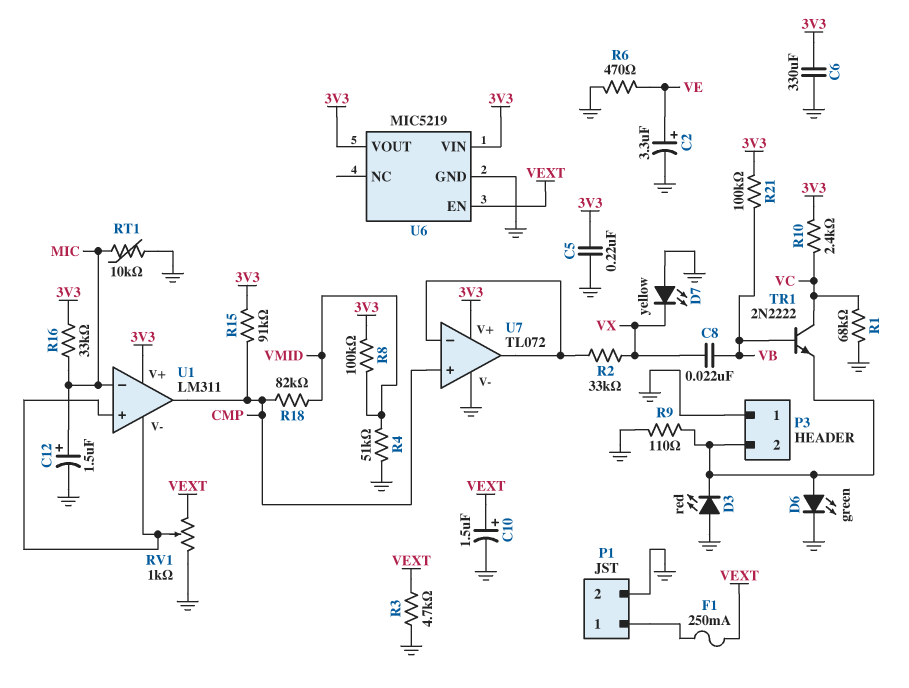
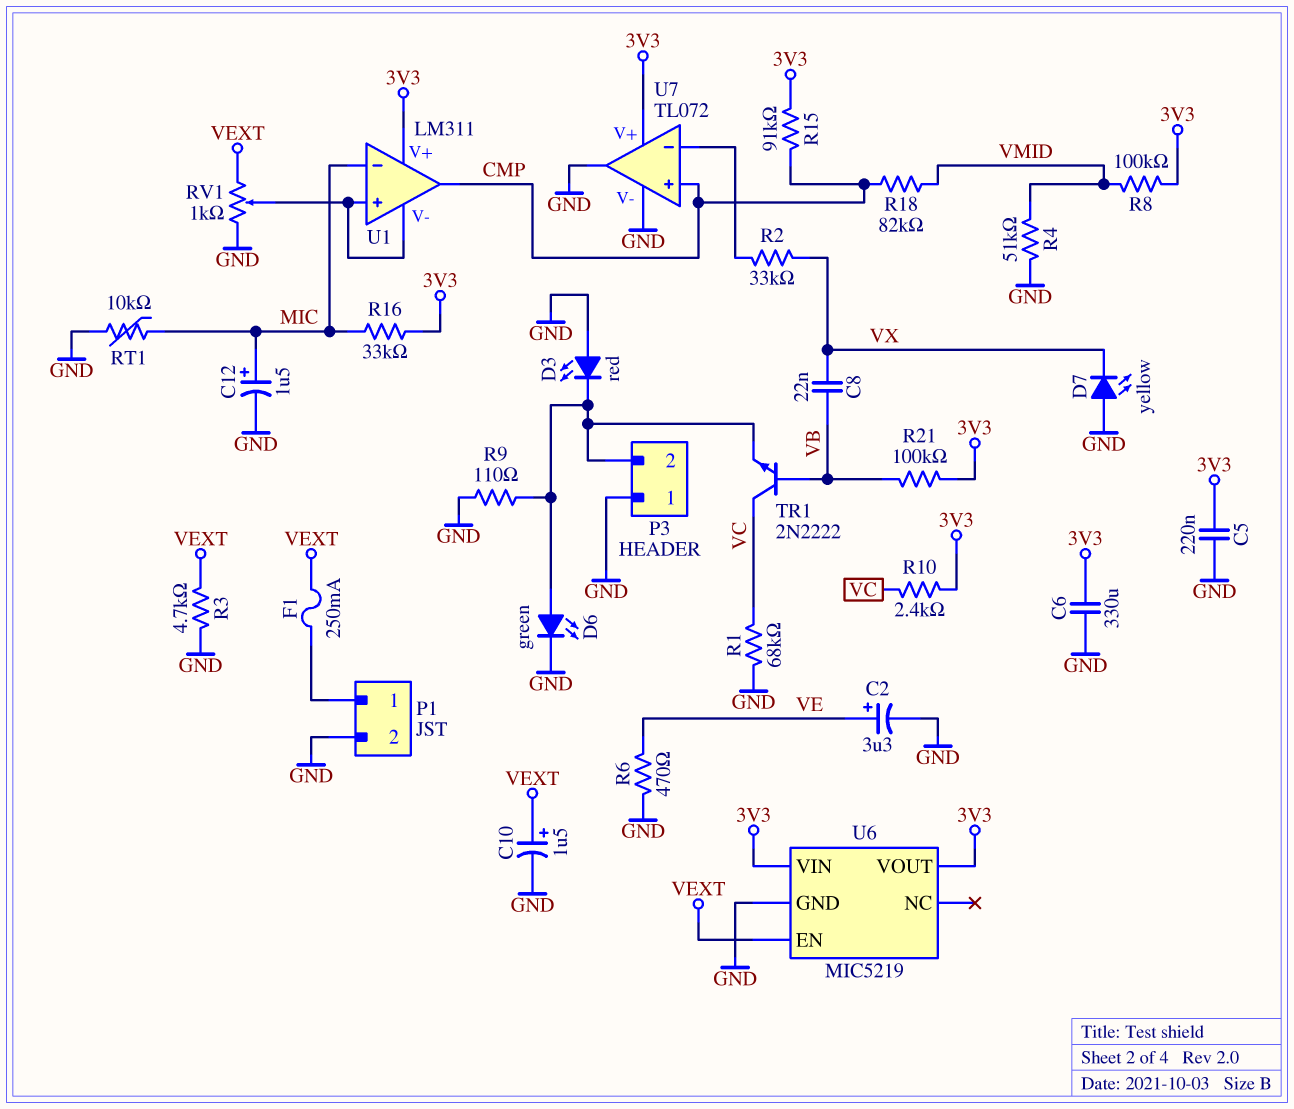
U7 pin out: U7/in- -> GND

